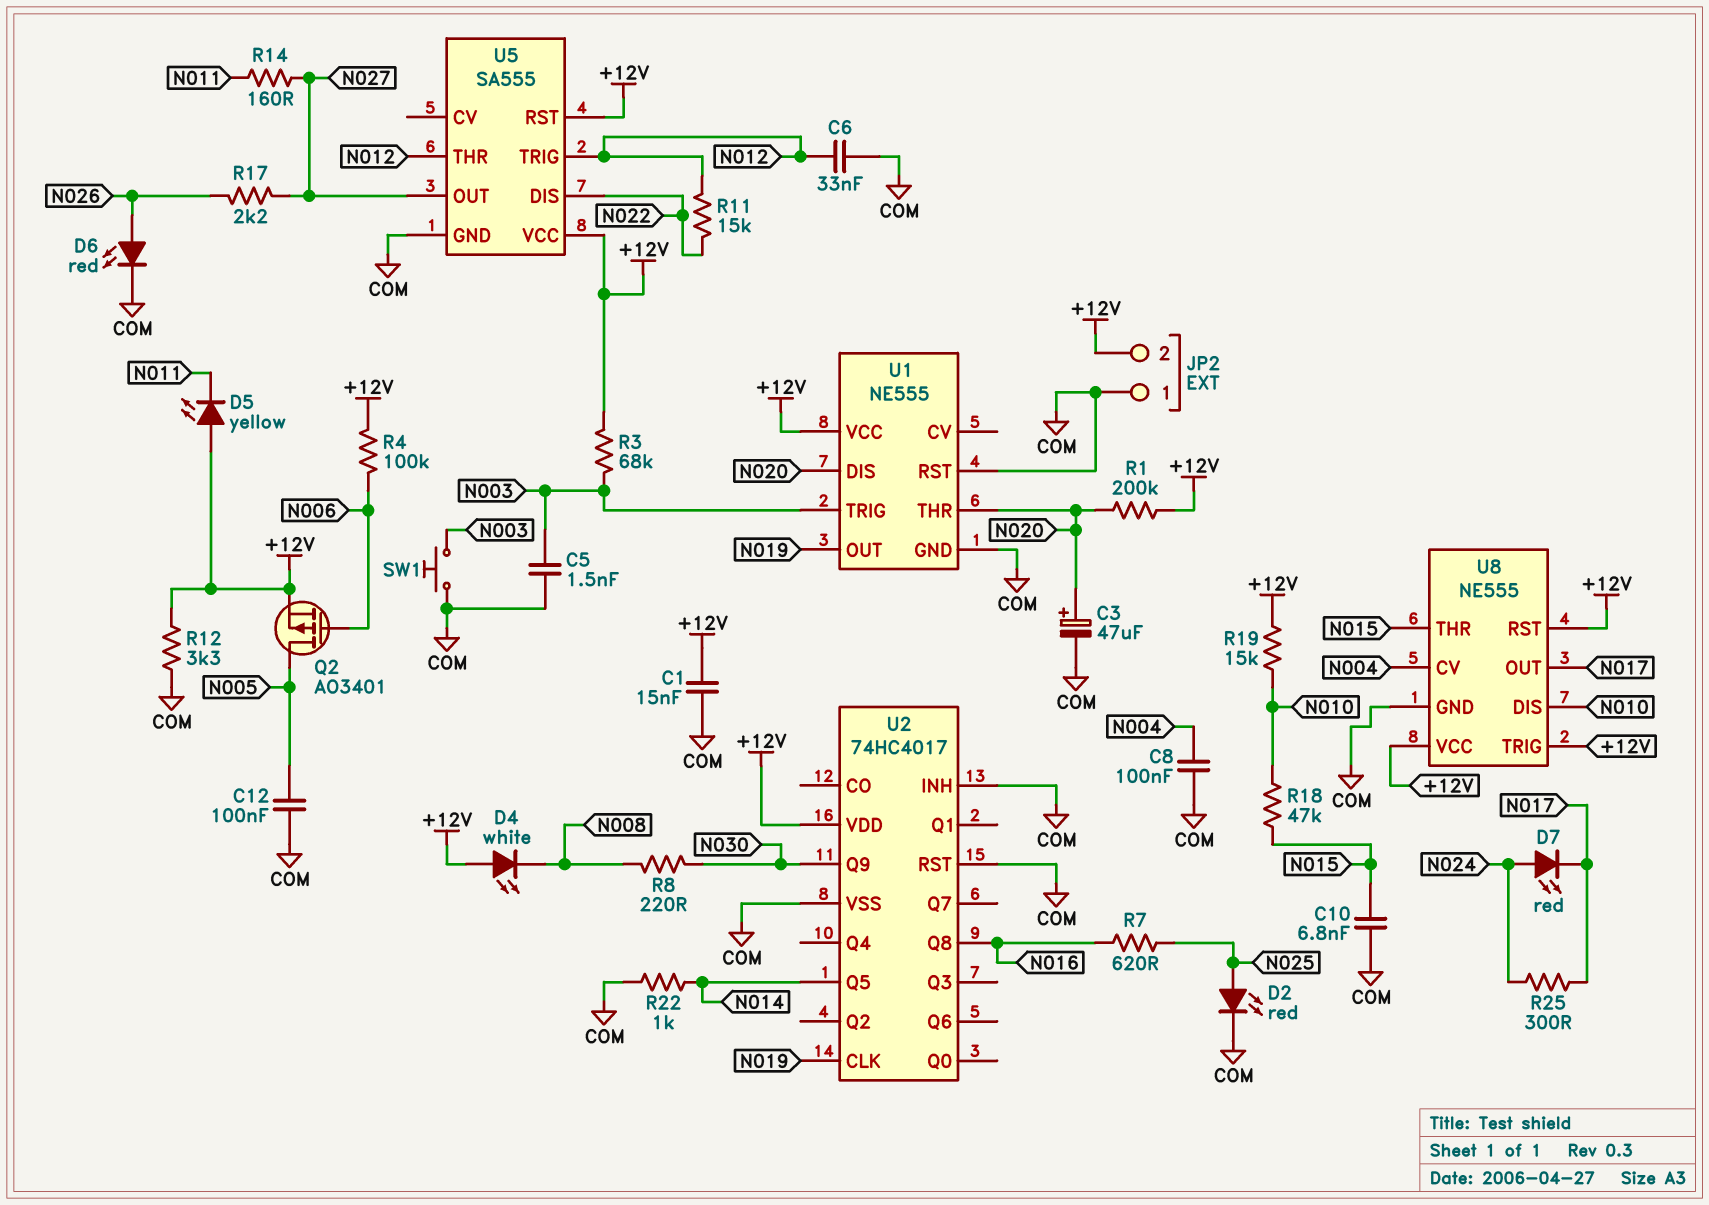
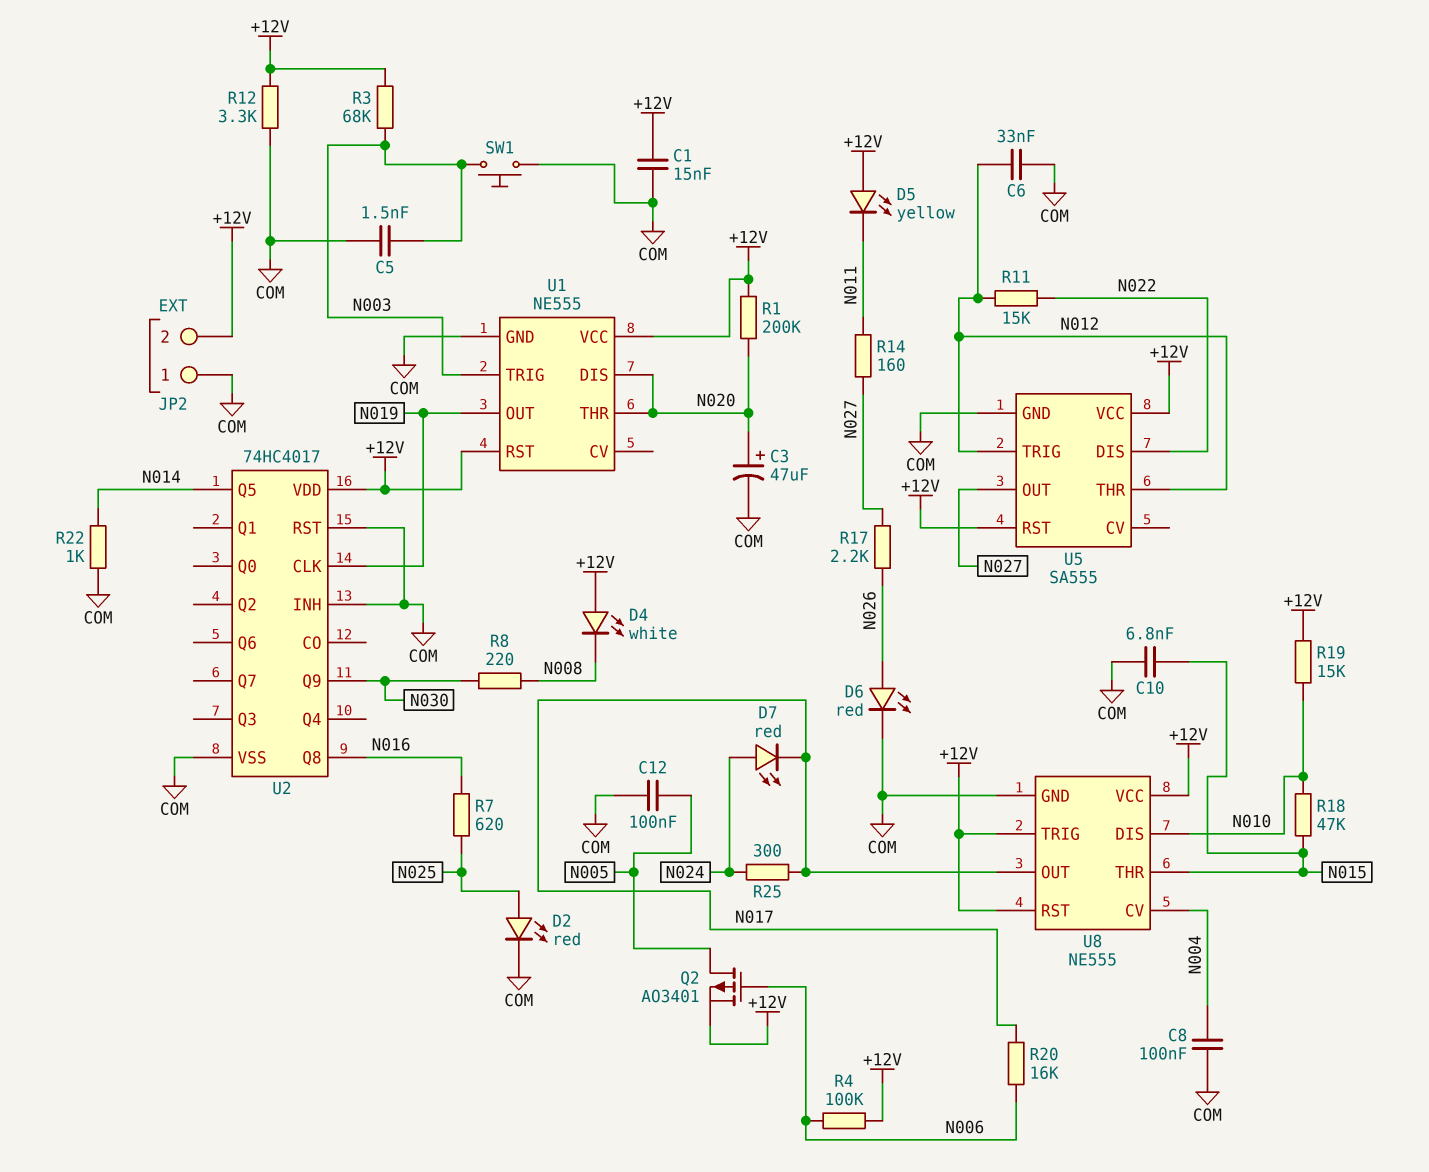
R20: none -> 16k (N006, N017)
U1 pin RST: COM -> +12V

